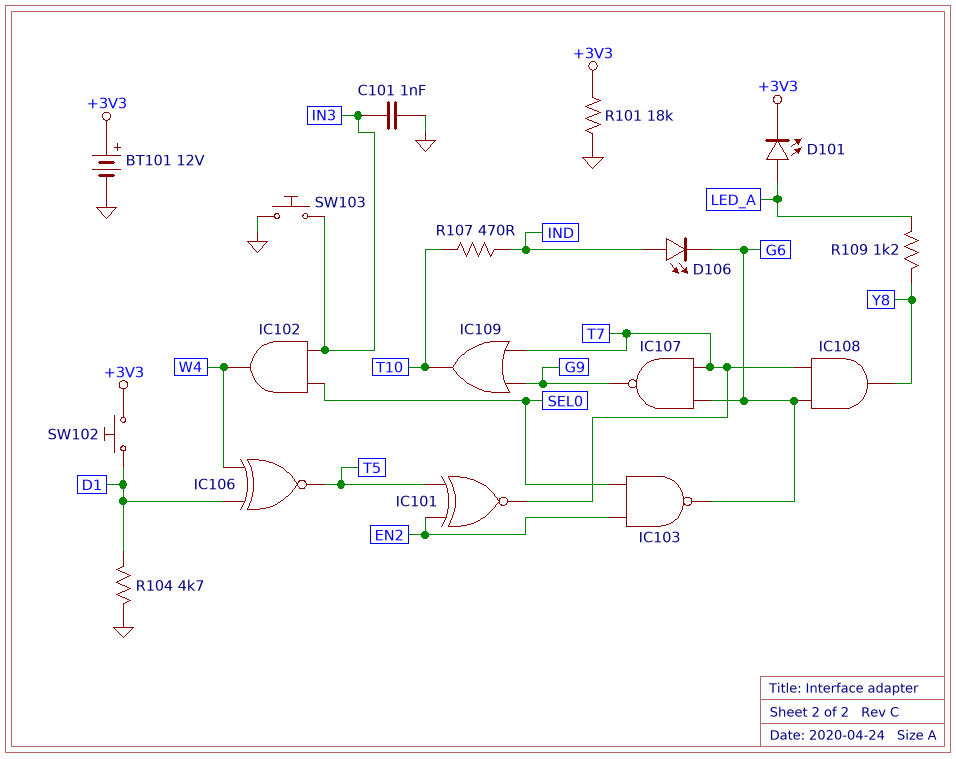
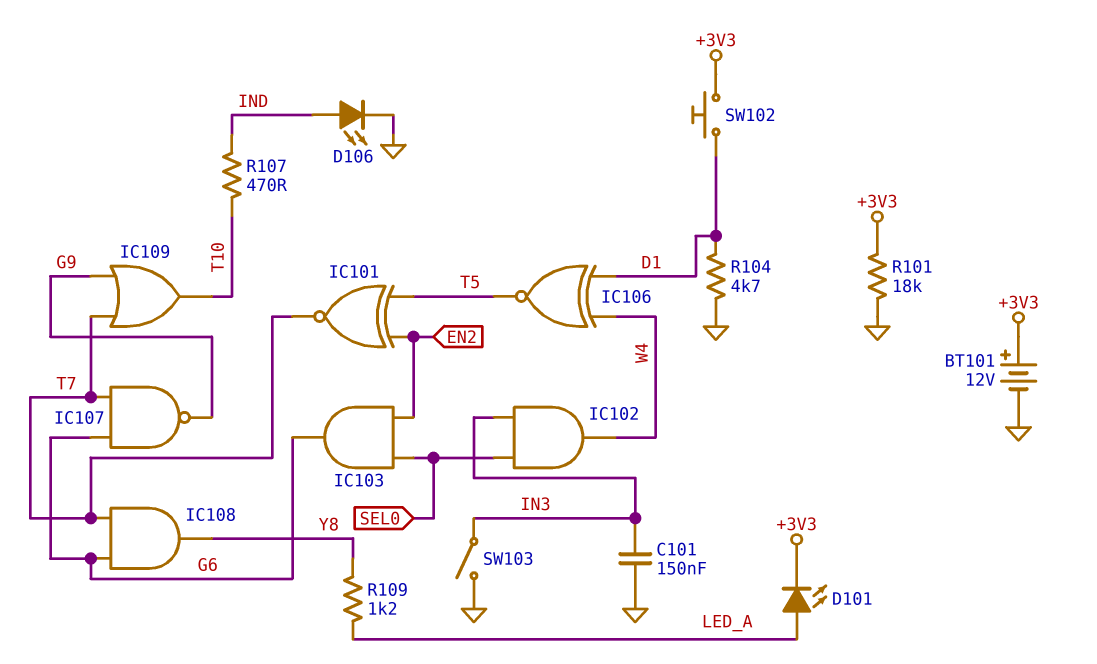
C101: 1nF (GND, IN3) -> 150nF (GND, IN3)
D106: LED (A IND, K G6) -> LED (A IND, K GND)
IC103: NAND (in EN2, in SEL0, out G6) -> AND (in EN2, in SEL0, out G6)
SW103: button (GND, IN3) -> switch (GND, IN3)

